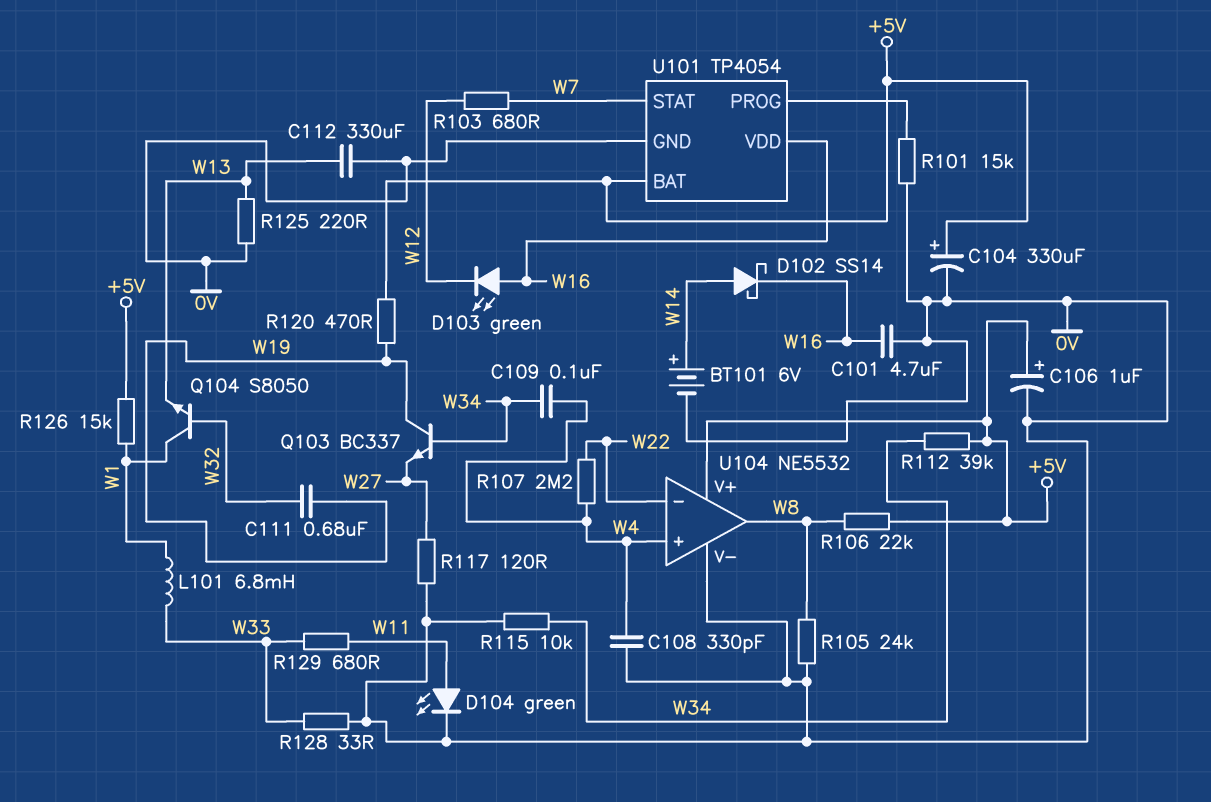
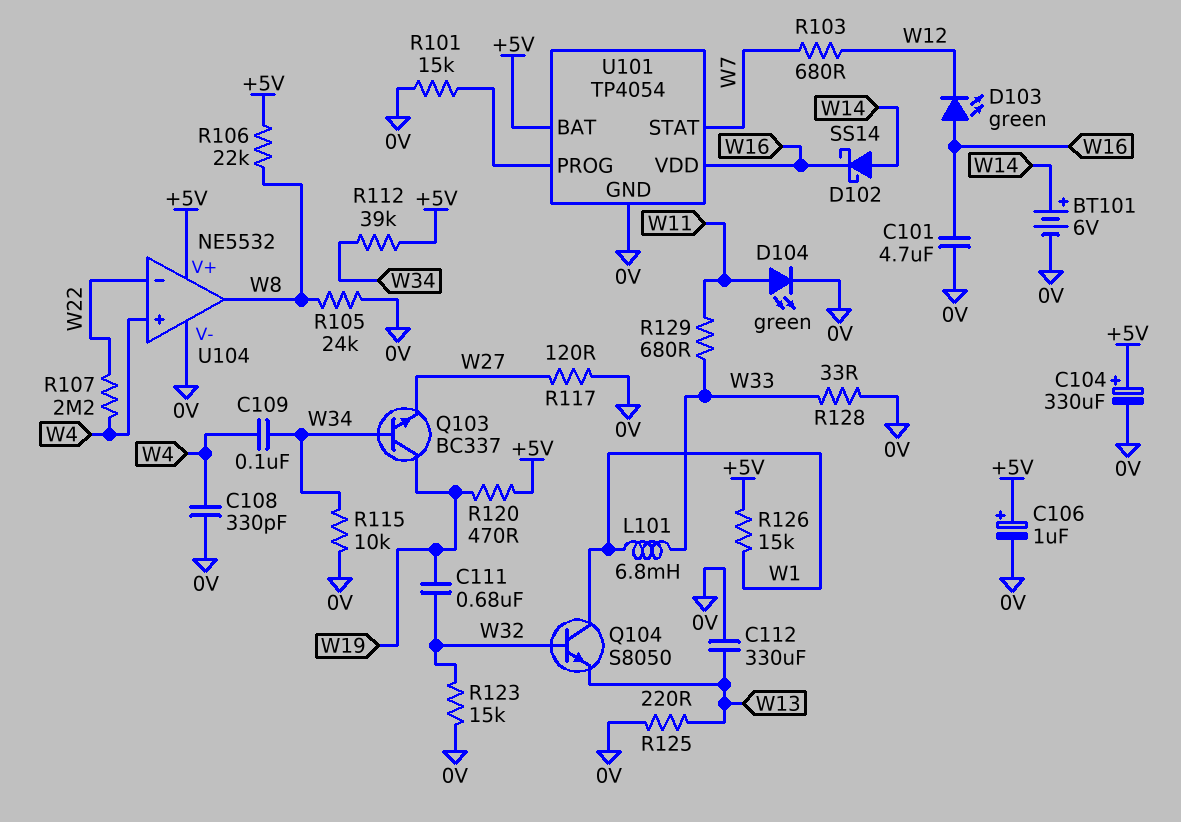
R123: none -> 15k (0V, W32)

